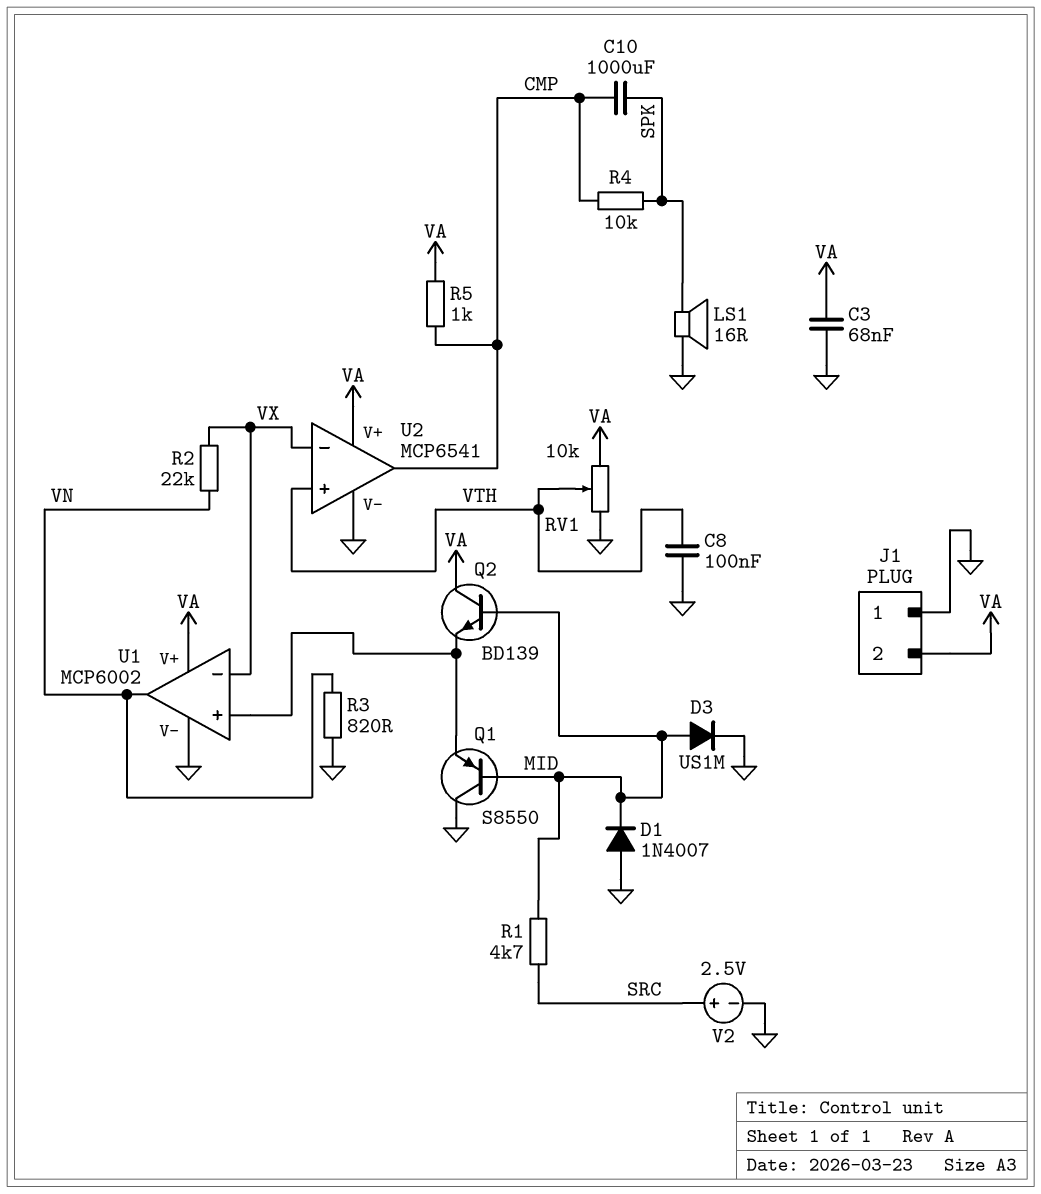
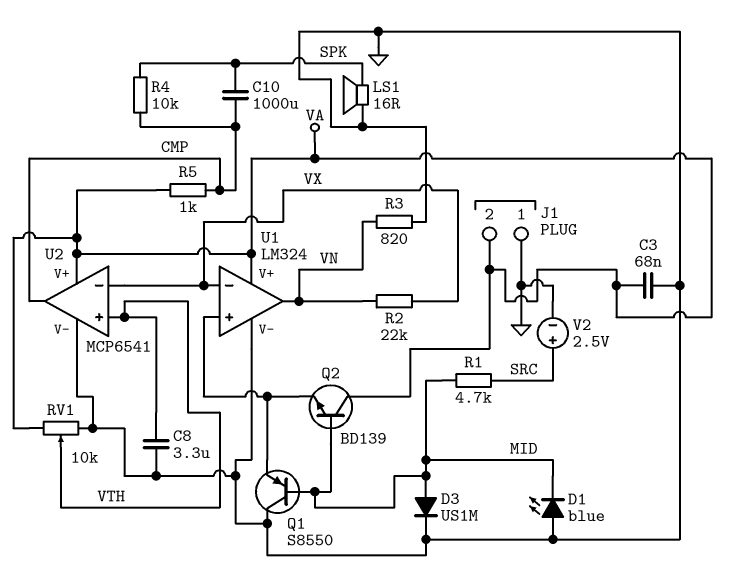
C8: 100nF (GND, VTH) -> 3.3uF (GND, VTH)
D1: diode 1N4007 (A GND, K MID) -> LED blue (A GND, K MID)
U1: MCP6002 -> LM324

